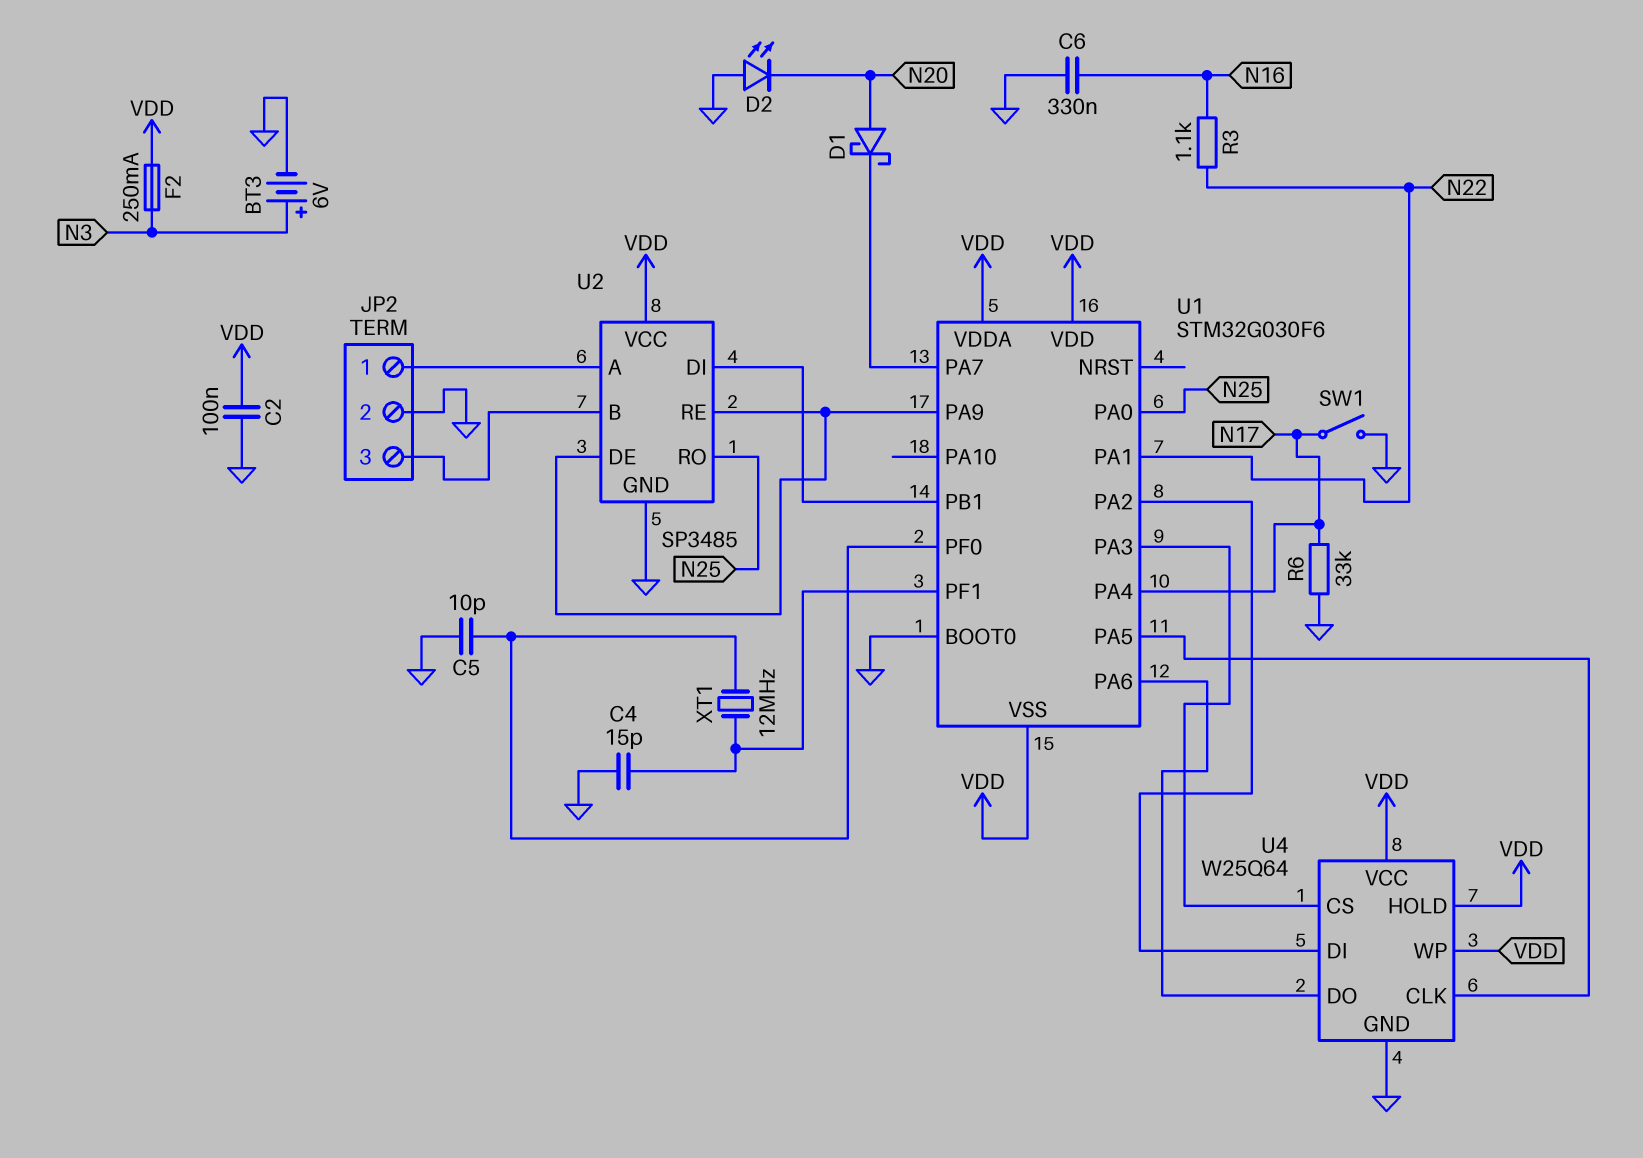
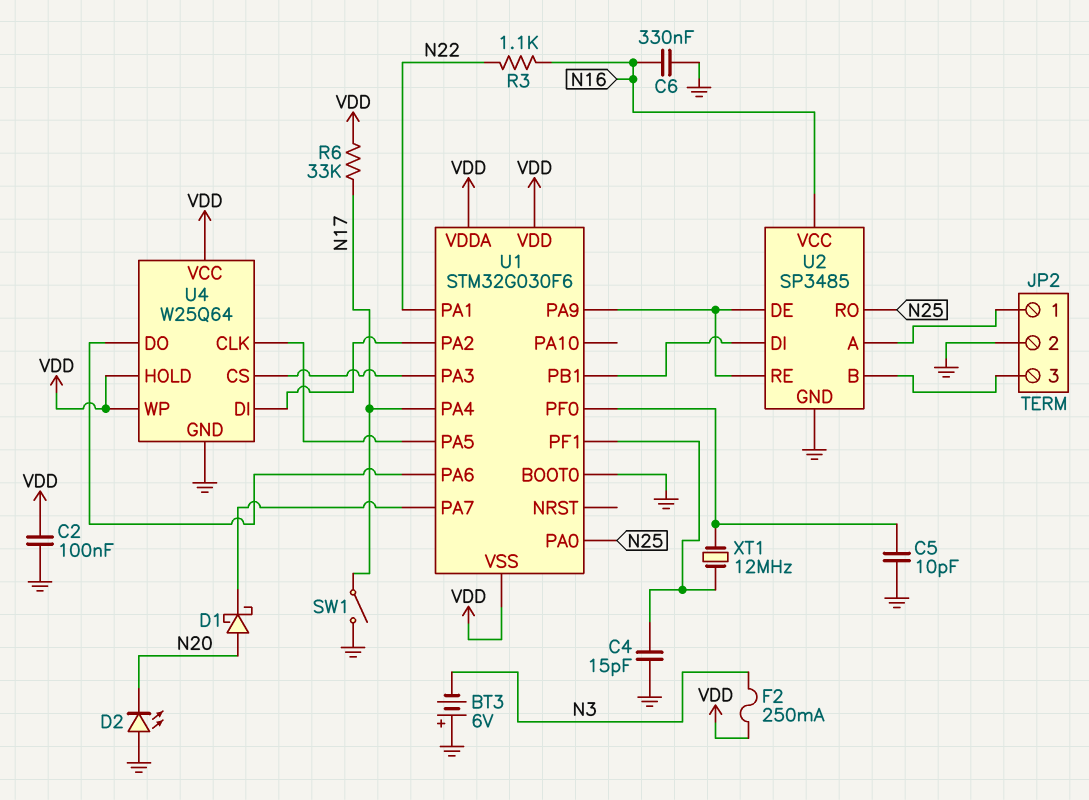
BT3: 6V (plus N3, minus GND) -> 6V (plus GND, minus N3)
R6: 33k (GND, N17) -> 33k (N17, VDD)
U2 pin VCC: VDD -> N16

